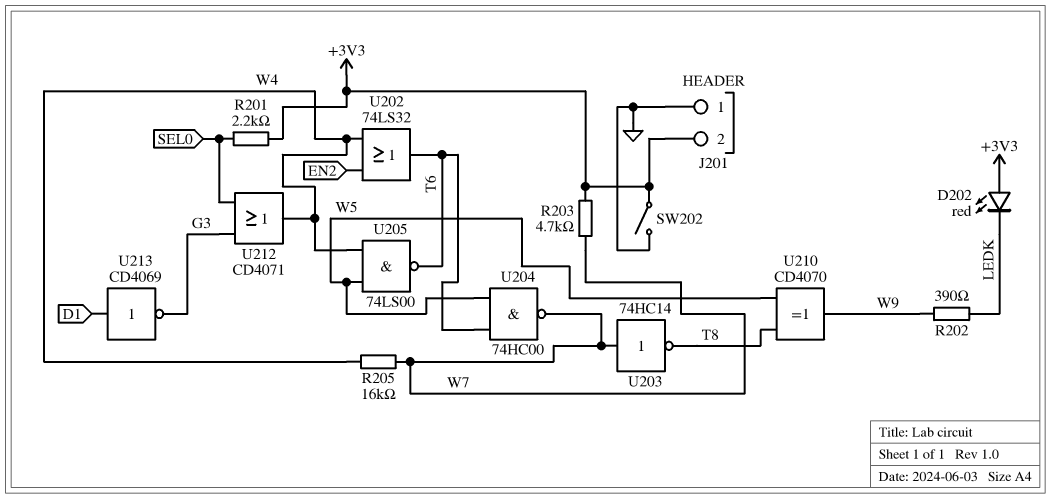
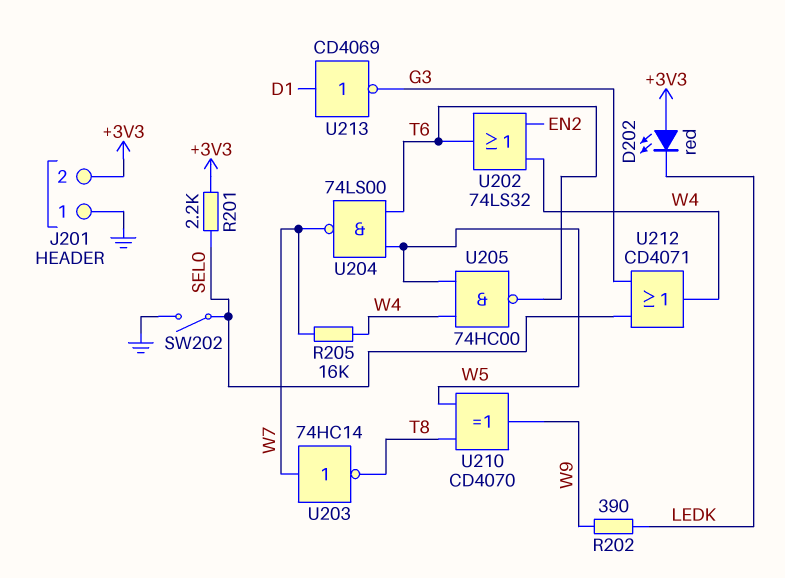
R203: 4.7k (+3V3, W7) -> none
SW202: switch (+3V3, GND) -> switch (GND, SEL0)
U204: NAND 74HC00 (in T6, in W5, out W7) -> NAND 74LS00 (in T6, in W5, out W7)
U205: NAND 74LS00 (in W4, in W5, out T6) -> NAND 74HC00 (in W4, in W5, out T6)

